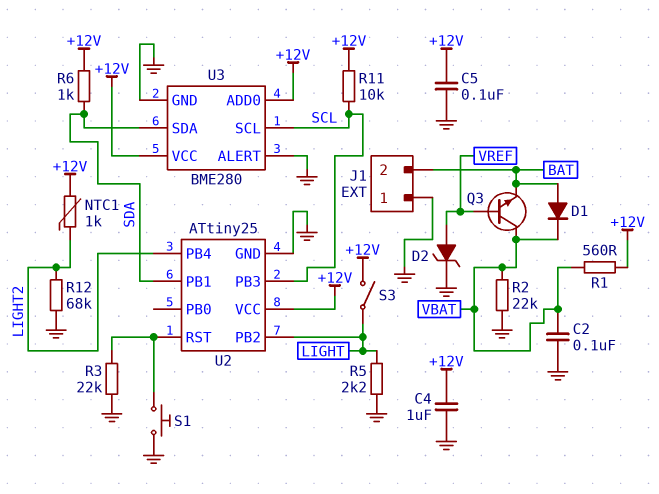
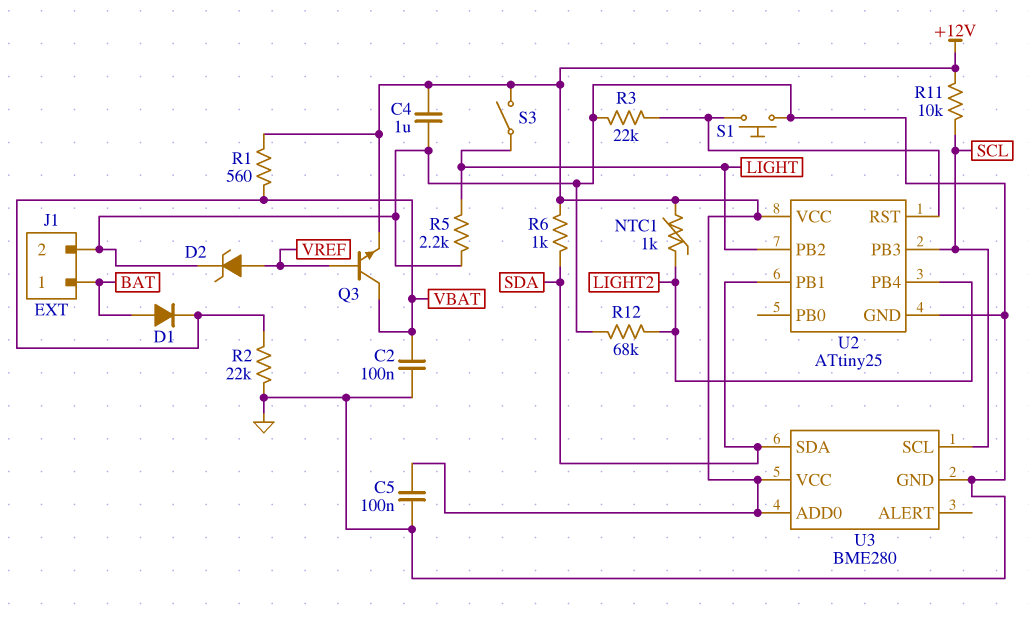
J1 pin 1: GND -> BAT
J1 pin 2: BAT -> GND
Q3: NPN (B VREF, C VBAT, E BAT) -> NPN (B VREF, C VBAT, E +12V)
U3 pin ALERT: GND -> none

